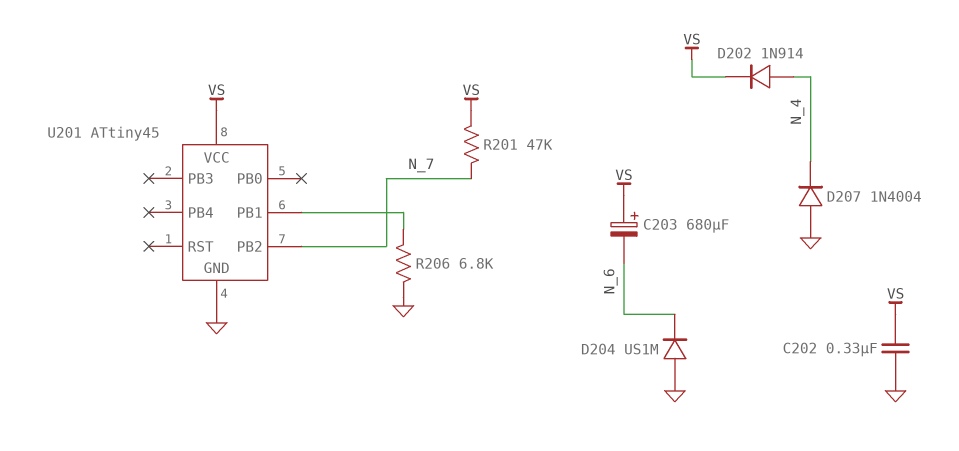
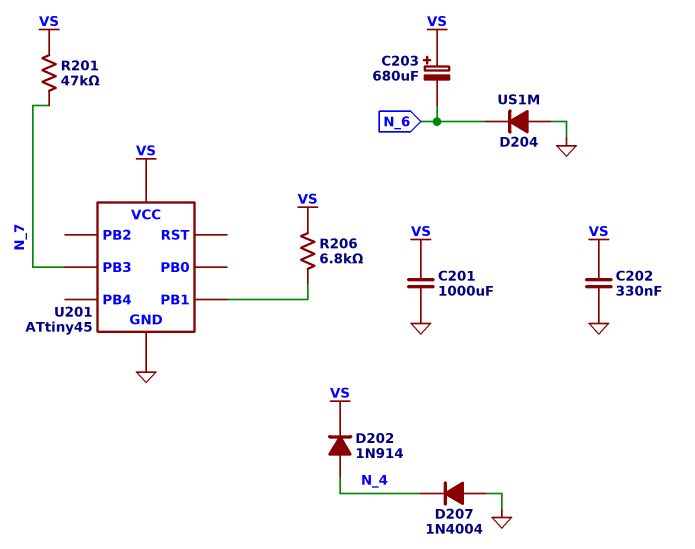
C201: none -> 1000uF (GND, VS)
R206: 6.8k (GND, U201/PB1) -> 6.8k (U201/PB1, VS)
U201 pin PB2: N_7 -> none
U201 pin PB3: none -> N_7

